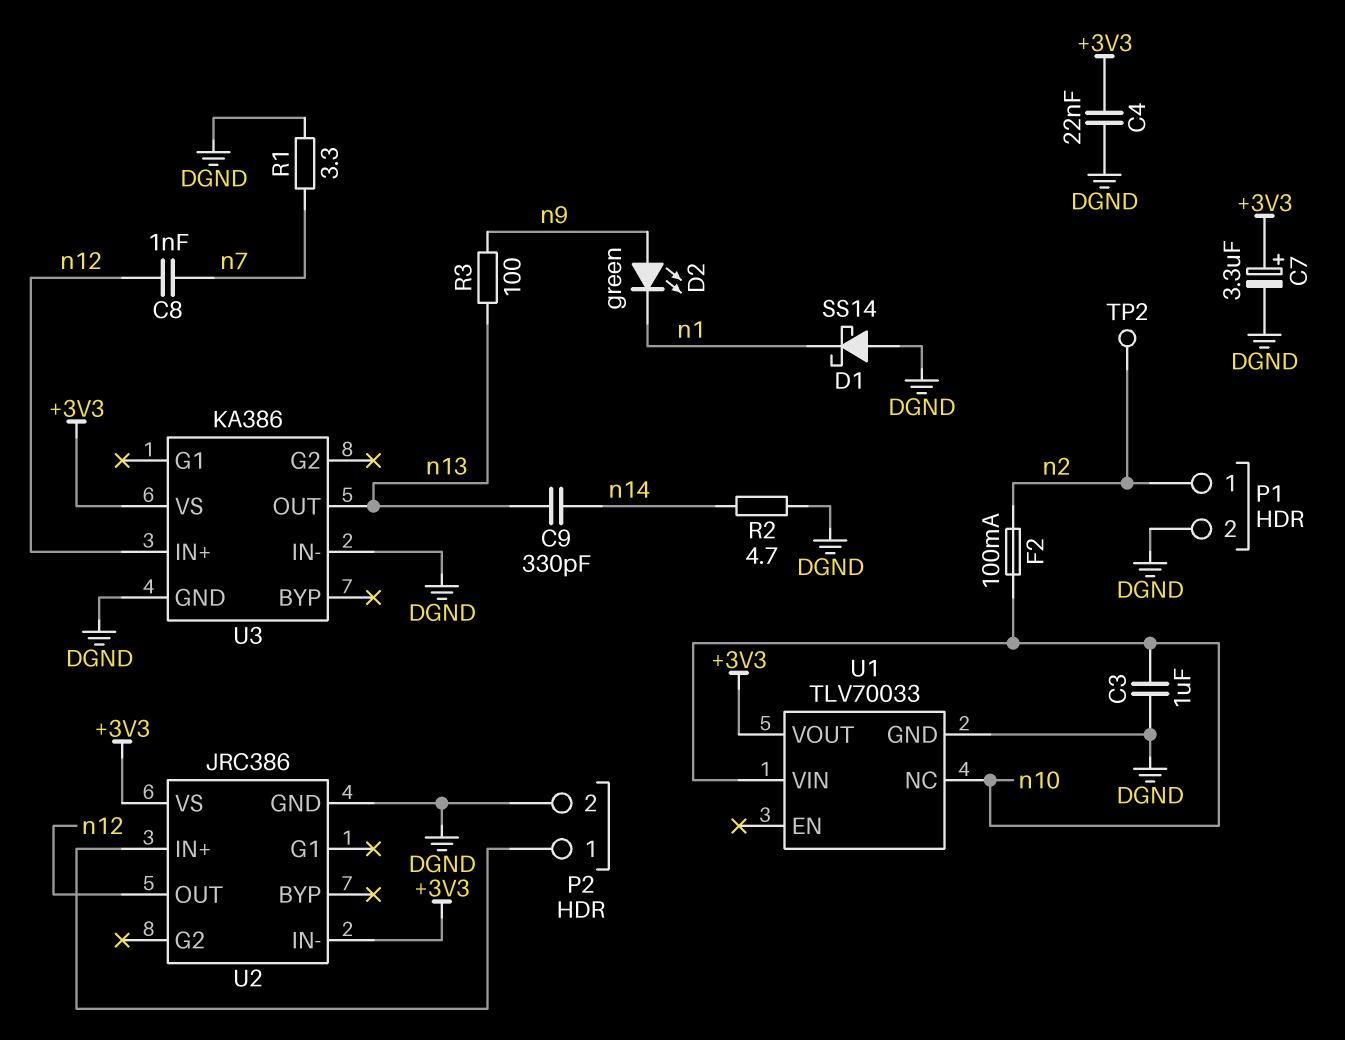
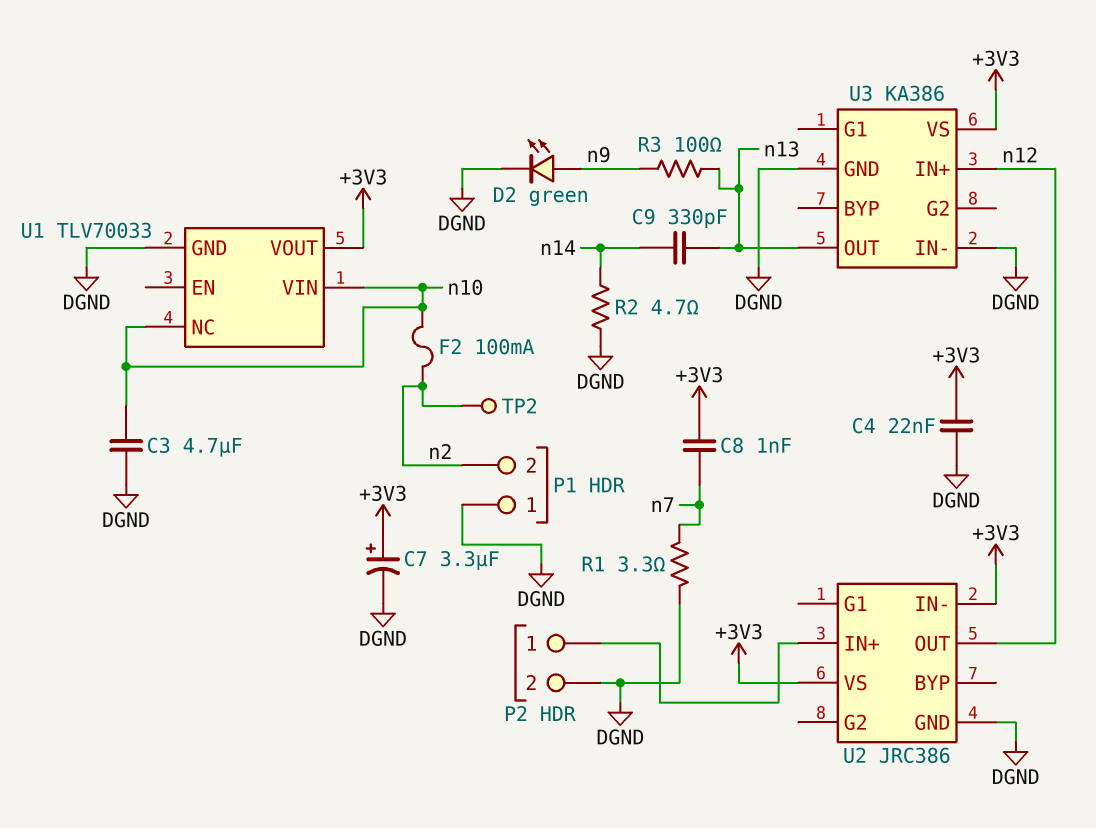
C3: 1uF (DGND, n10) -> 4.7uF (DGND, n10)
C8: 1nF (n7, n12) -> 1nF (+3V3, n7)
D1: schottky SS14 (A DGND, K n1) -> none
D2: LED green (A n9, K n1) -> LED green (A n9, K DGND)
P1 pin 1: n2 -> DGND
P1 pin 2: DGND -> n2

